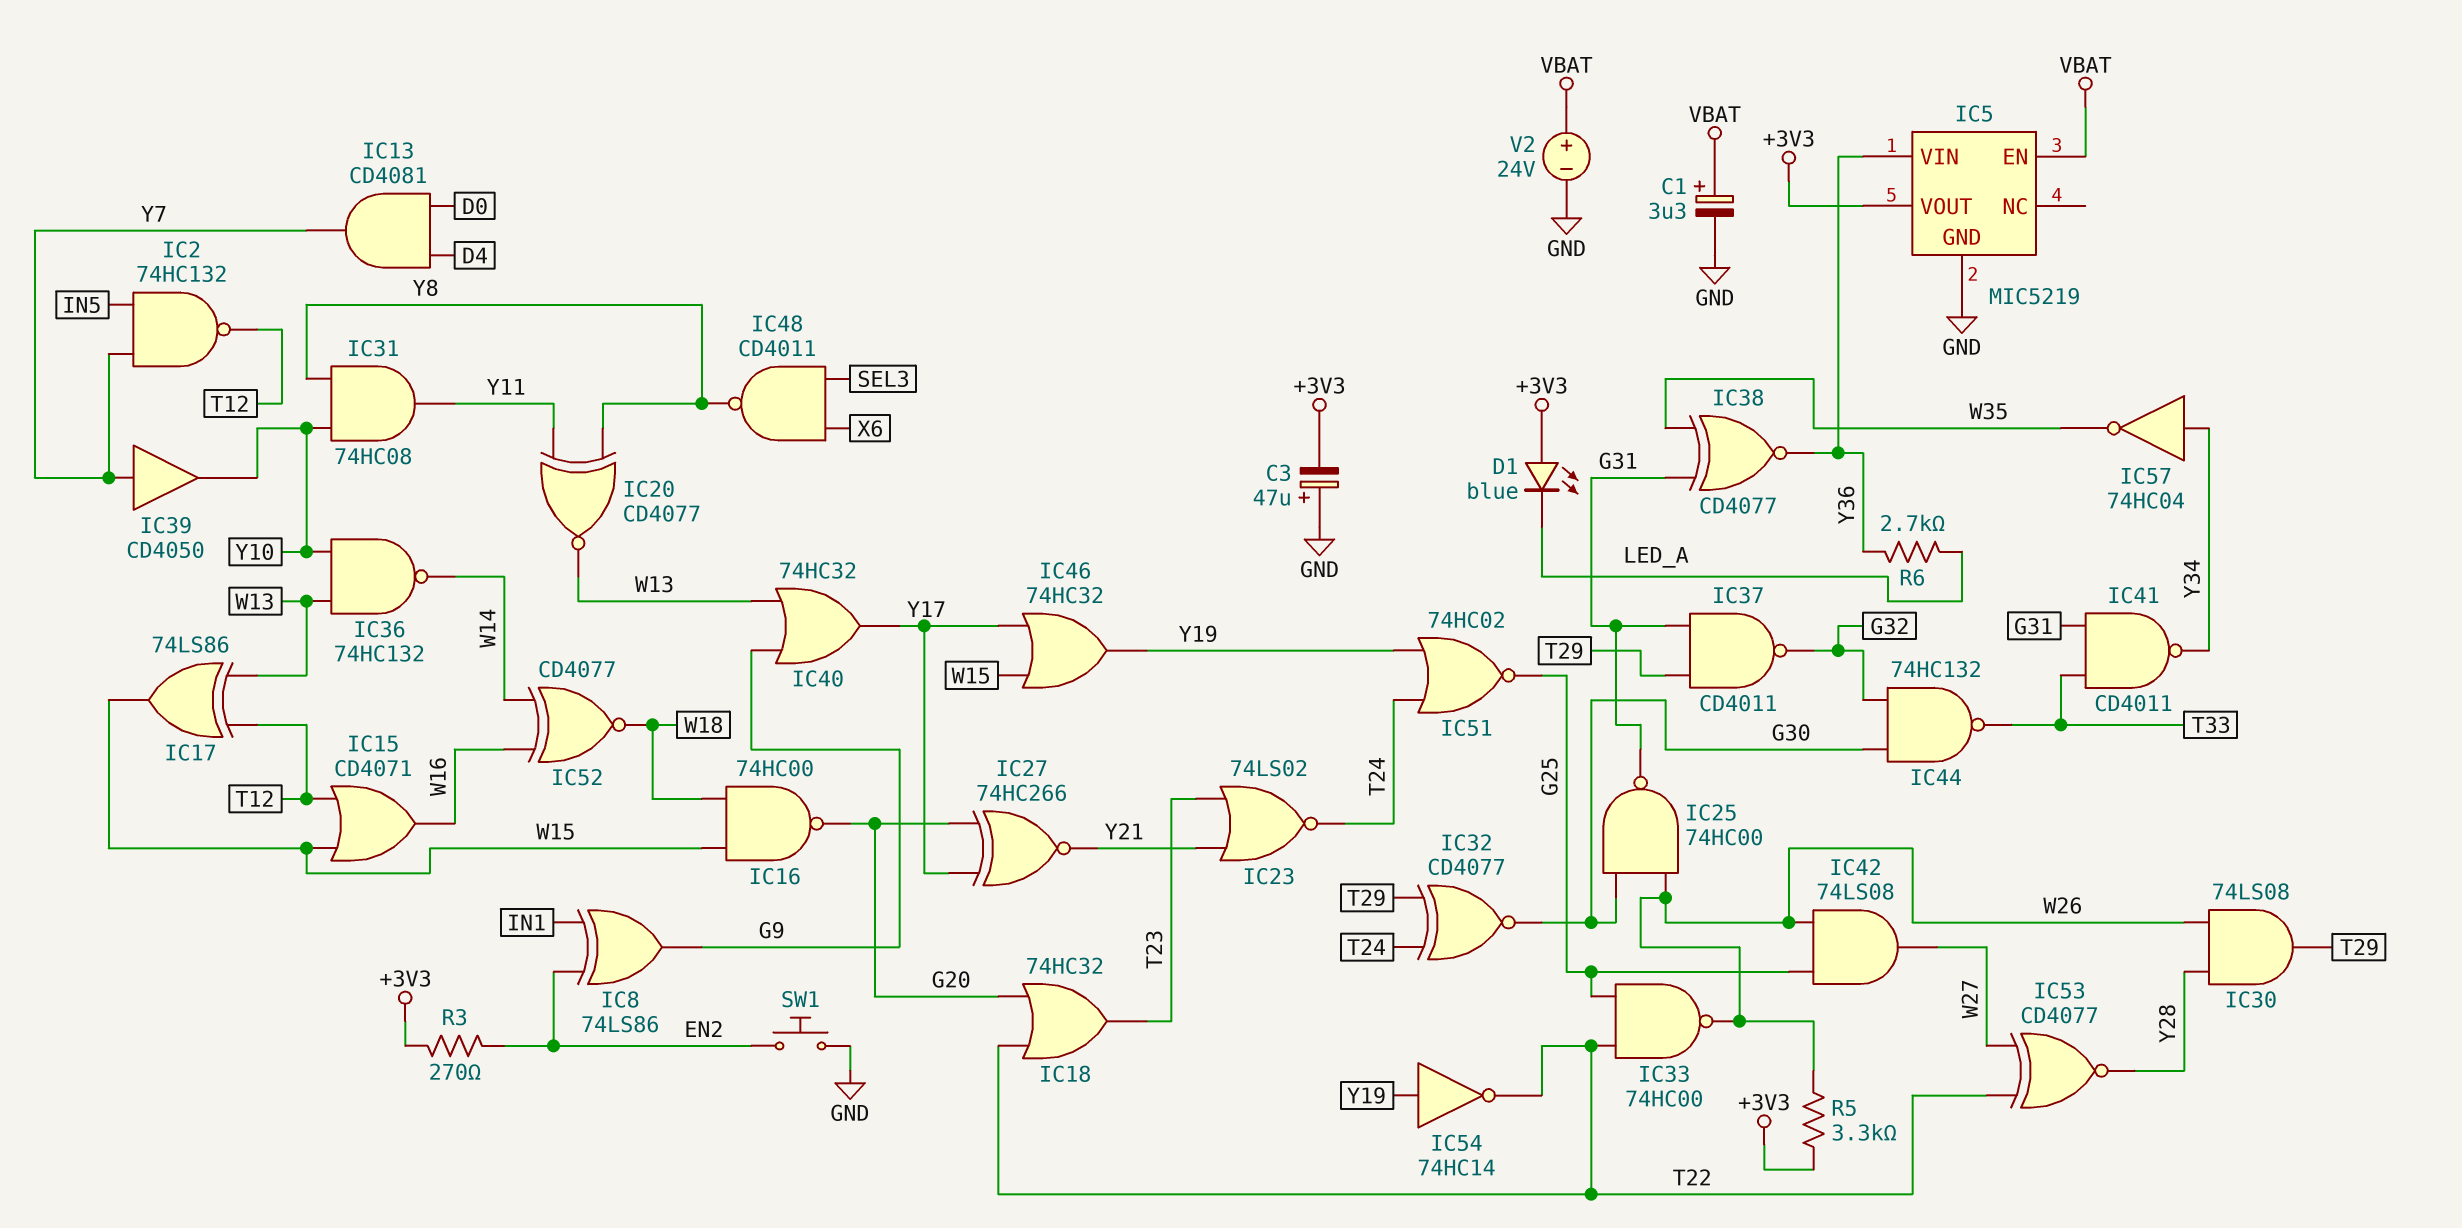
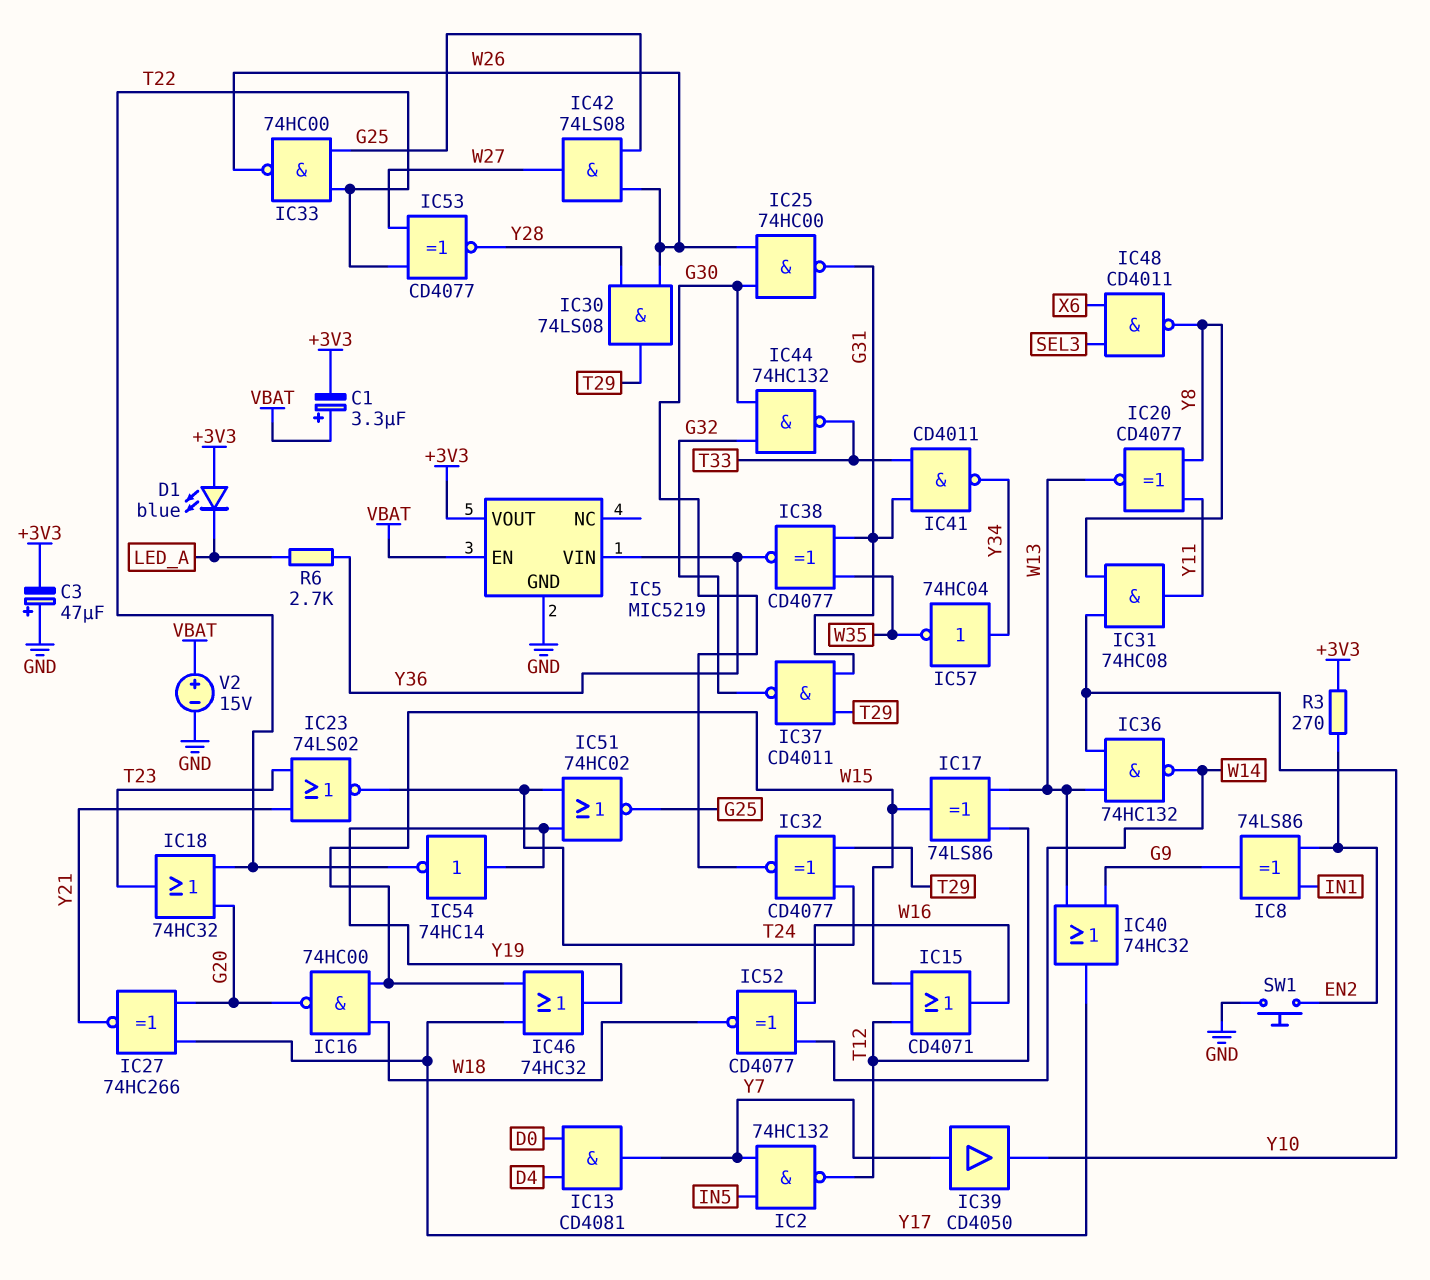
C1: 3.3uF (plus VBAT, minus GND) -> 3.3uF (plus VBAT, minus +3V3)
R5: 3.3k (+3V3, W26) -> none
V2: 24V (plus VBAT, minus GND) -> 15V (plus VBAT, minus GND)

